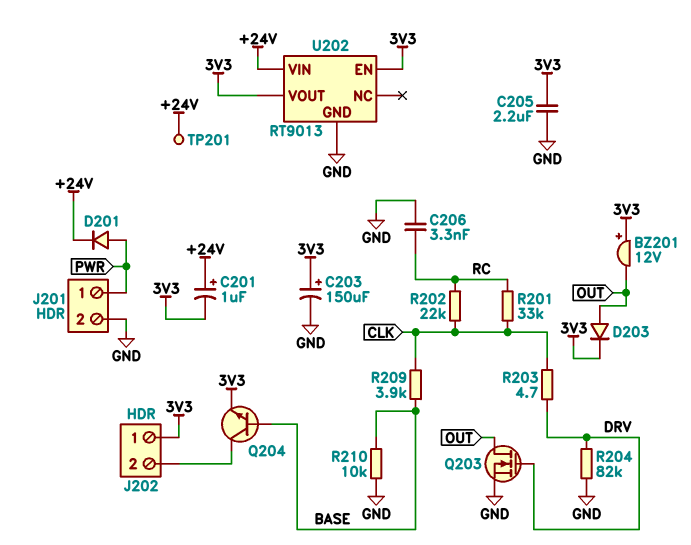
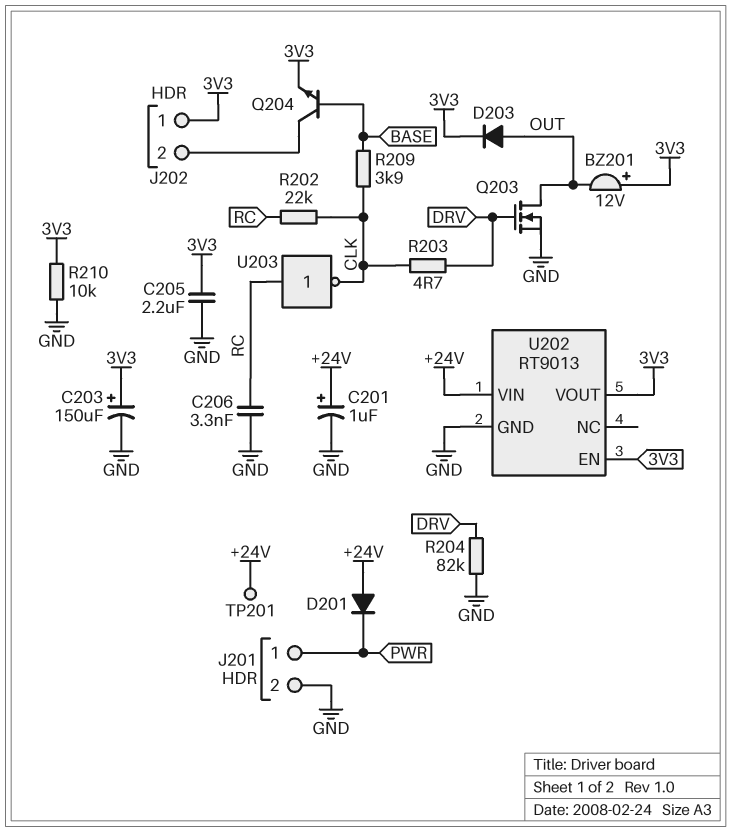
C201: 1uF (plus +24V, minus 3V3) -> 1uF (plus +24V, minus GND)
D201: diode (A PWR, K +24V) -> diode (A +24V, K PWR)
R201: 33k (CLK, RC) -> none
R210: 10k (BASE, GND) -> 10k (3V3, GND)
U203: none -> NOT (in RC, out CLK)

